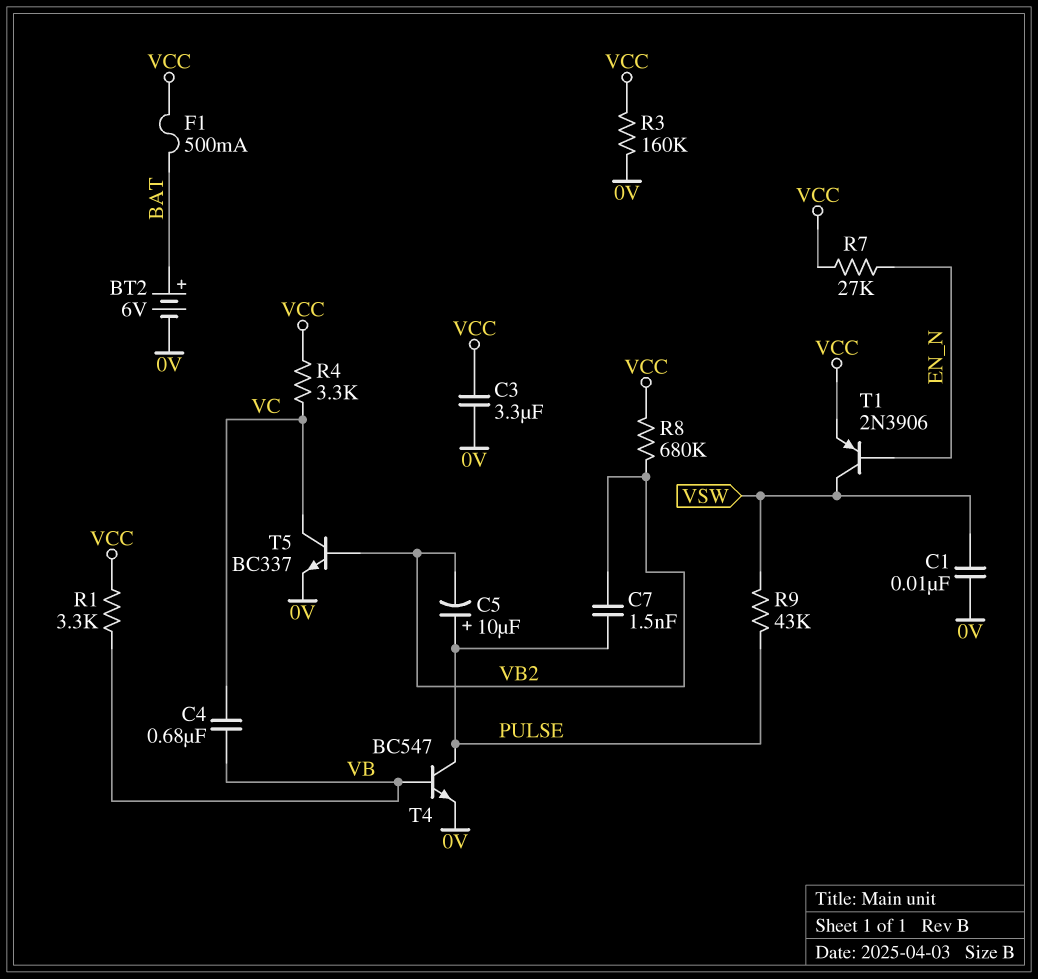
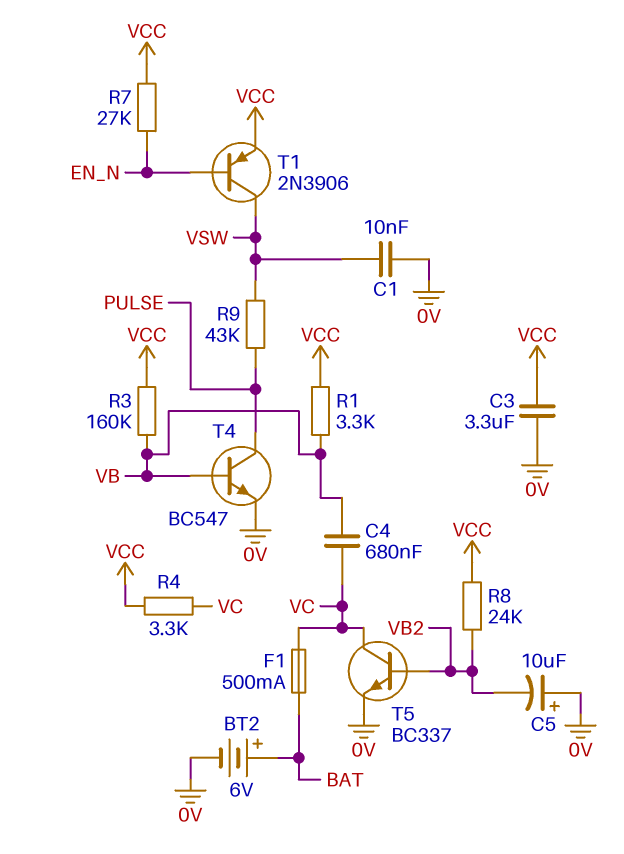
C5: 10uF (plus PULSE, minus VB2) -> 10uF (plus 0V, minus VB2)
C7: 1.5nF (PULSE, VB2) -> none
F1: 500mA (BAT, VCC) -> 500mA (BAT, VC)
R3: 160k (0V, VCC) -> 160k (VB, VCC)
R8: 680k (VB2, VCC) -> 24k (VB2, VCC)

